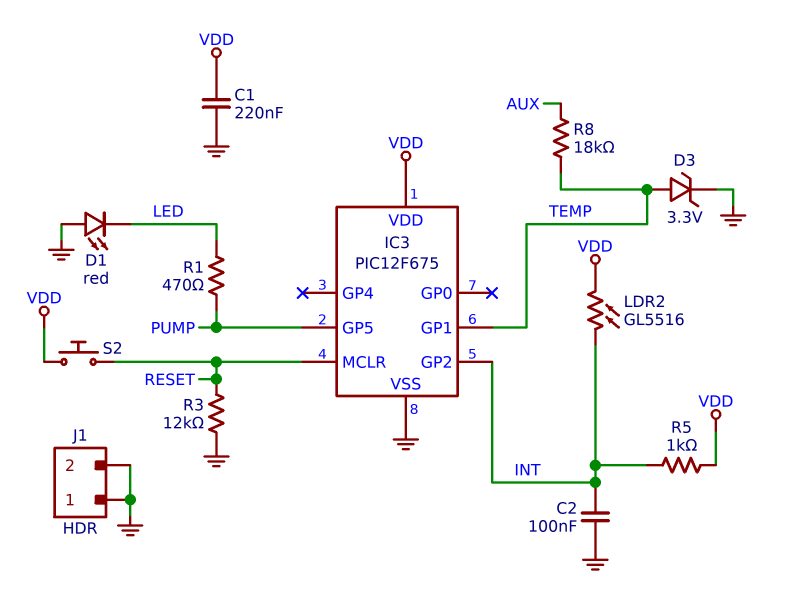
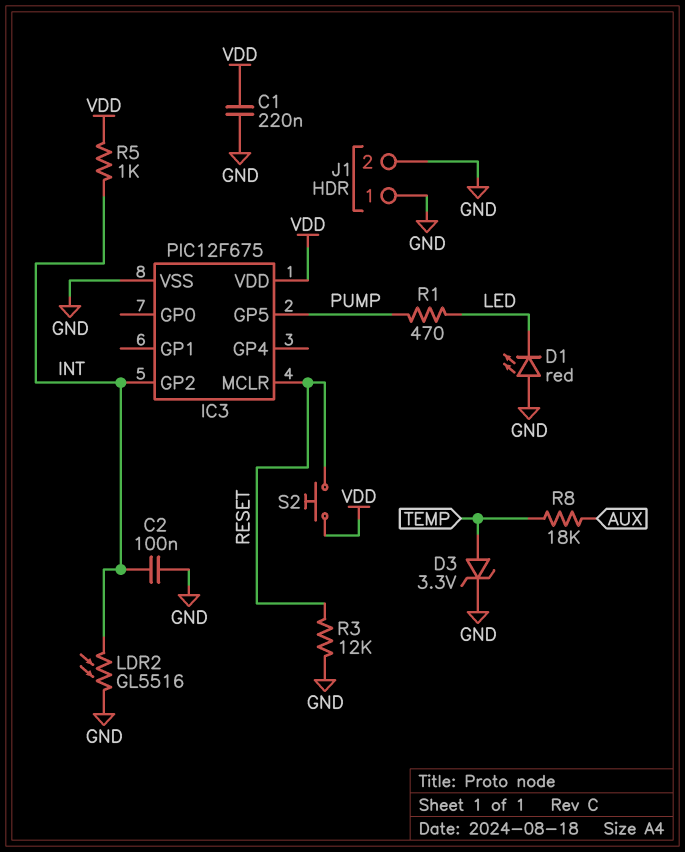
IC3 pin GP1: TEMP -> none
LDR2: GL5516 (INT, VDD) -> GL5516 (GND, INT)

